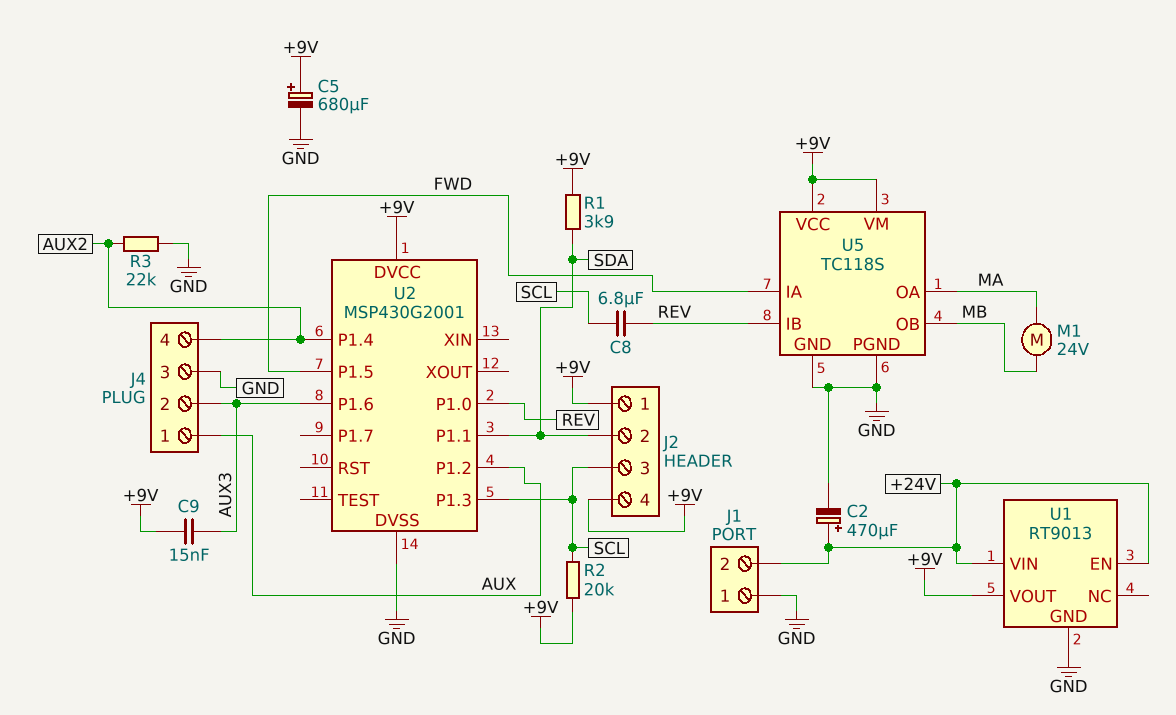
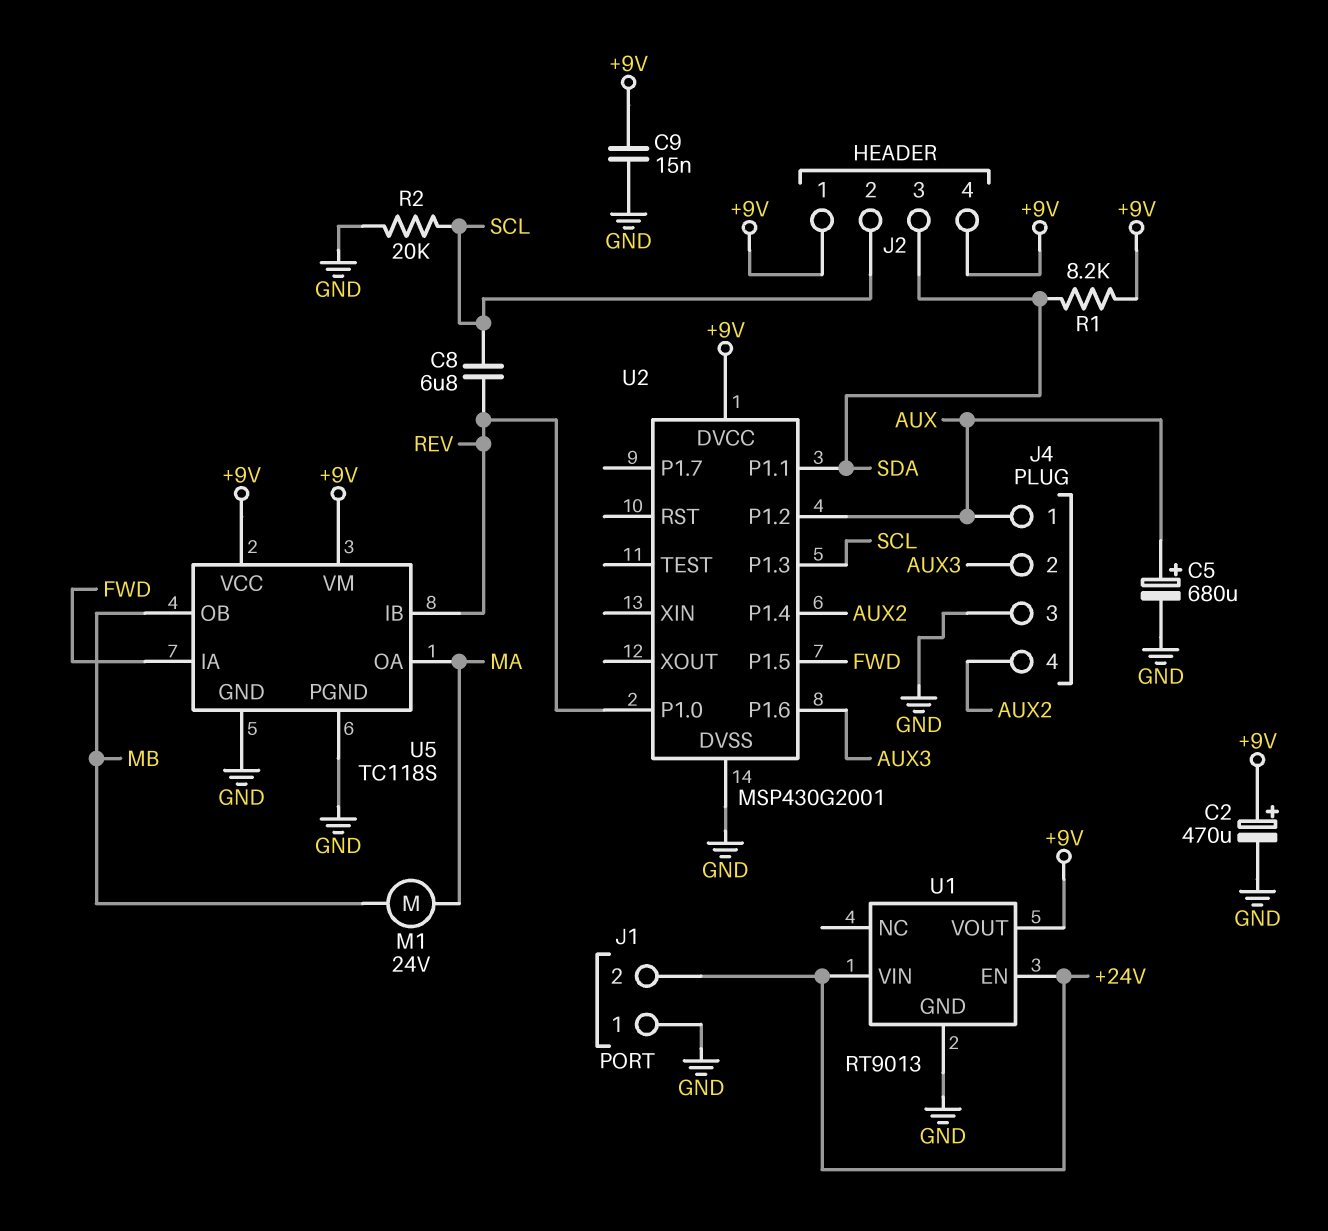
C2: 470uF (plus +24V, minus GND) -> 470uF (plus +9V, minus GND)
C5: 680uF (plus +9V, minus GND) -> 680uF (plus AUX, minus GND)
C9: 15nF (+9V, AUX3) -> 15nF (+9V, GND)
J2 pin 2: SDA -> SCL
J2 pin 3: SCL -> SDA
R1: 3.9k (+9V, SDA) -> 8.2k (+9V, SDA)
R2: 20k (+9V, SCL) -> 20k (GND, SCL)
R3: 22k (AUX2, GND) -> none

